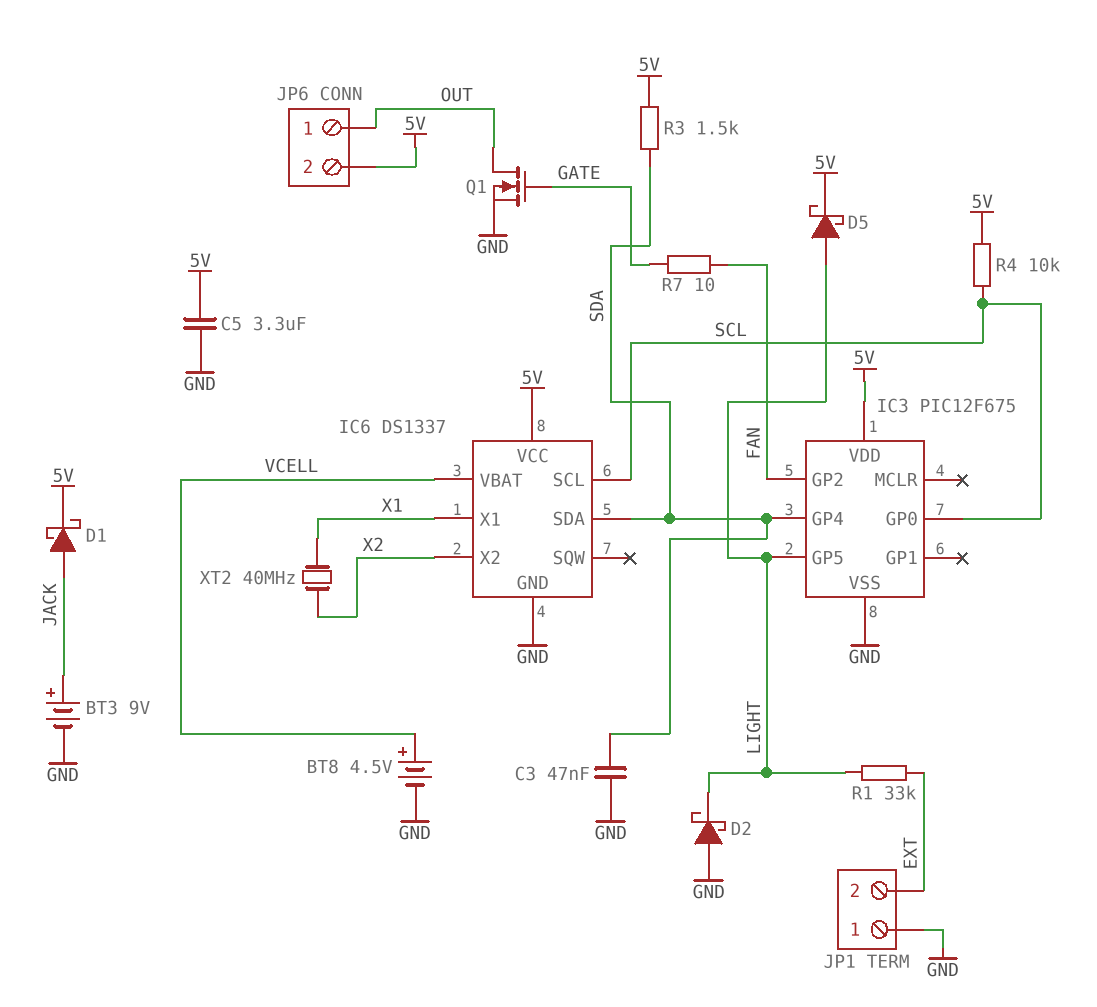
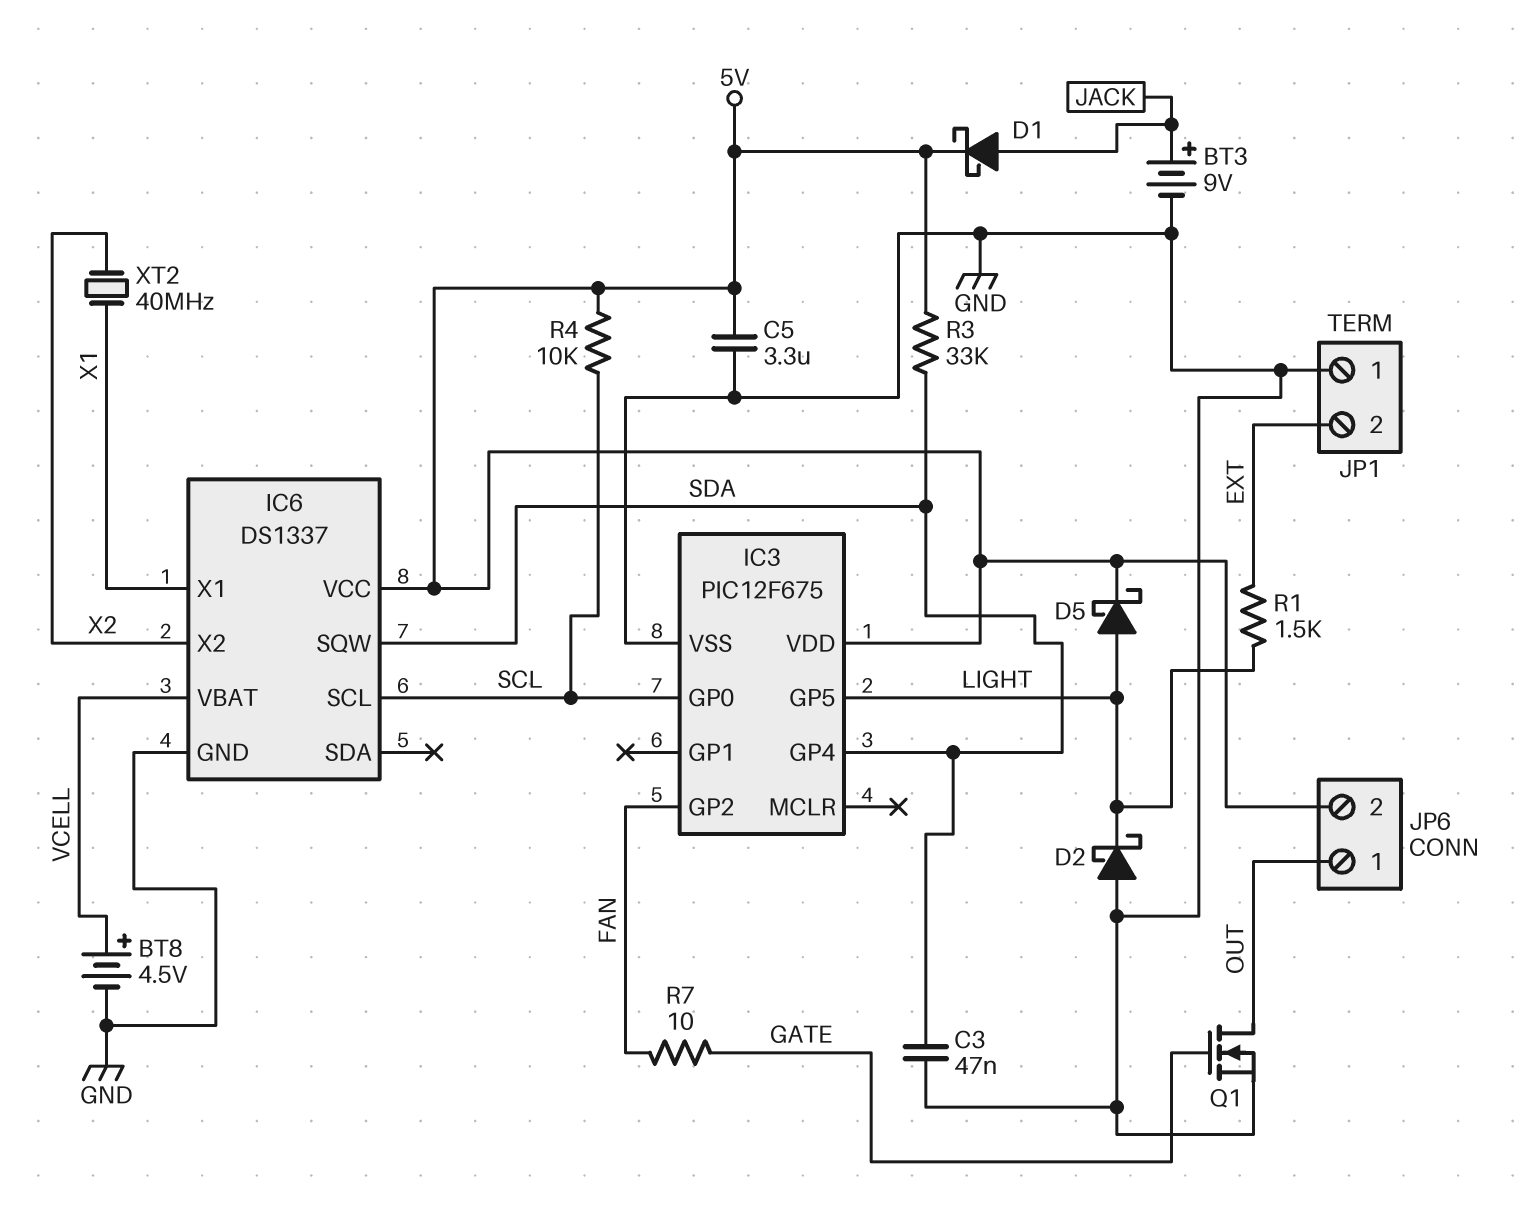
IC6 pin SDA: SDA -> none
IC6 pin SQW: none -> SDA
R1: 33k (EXT, LIGHT) -> 1.5k (EXT, LIGHT)
R3: 1.5k (5V, SDA) -> 33k (5V, SDA)

